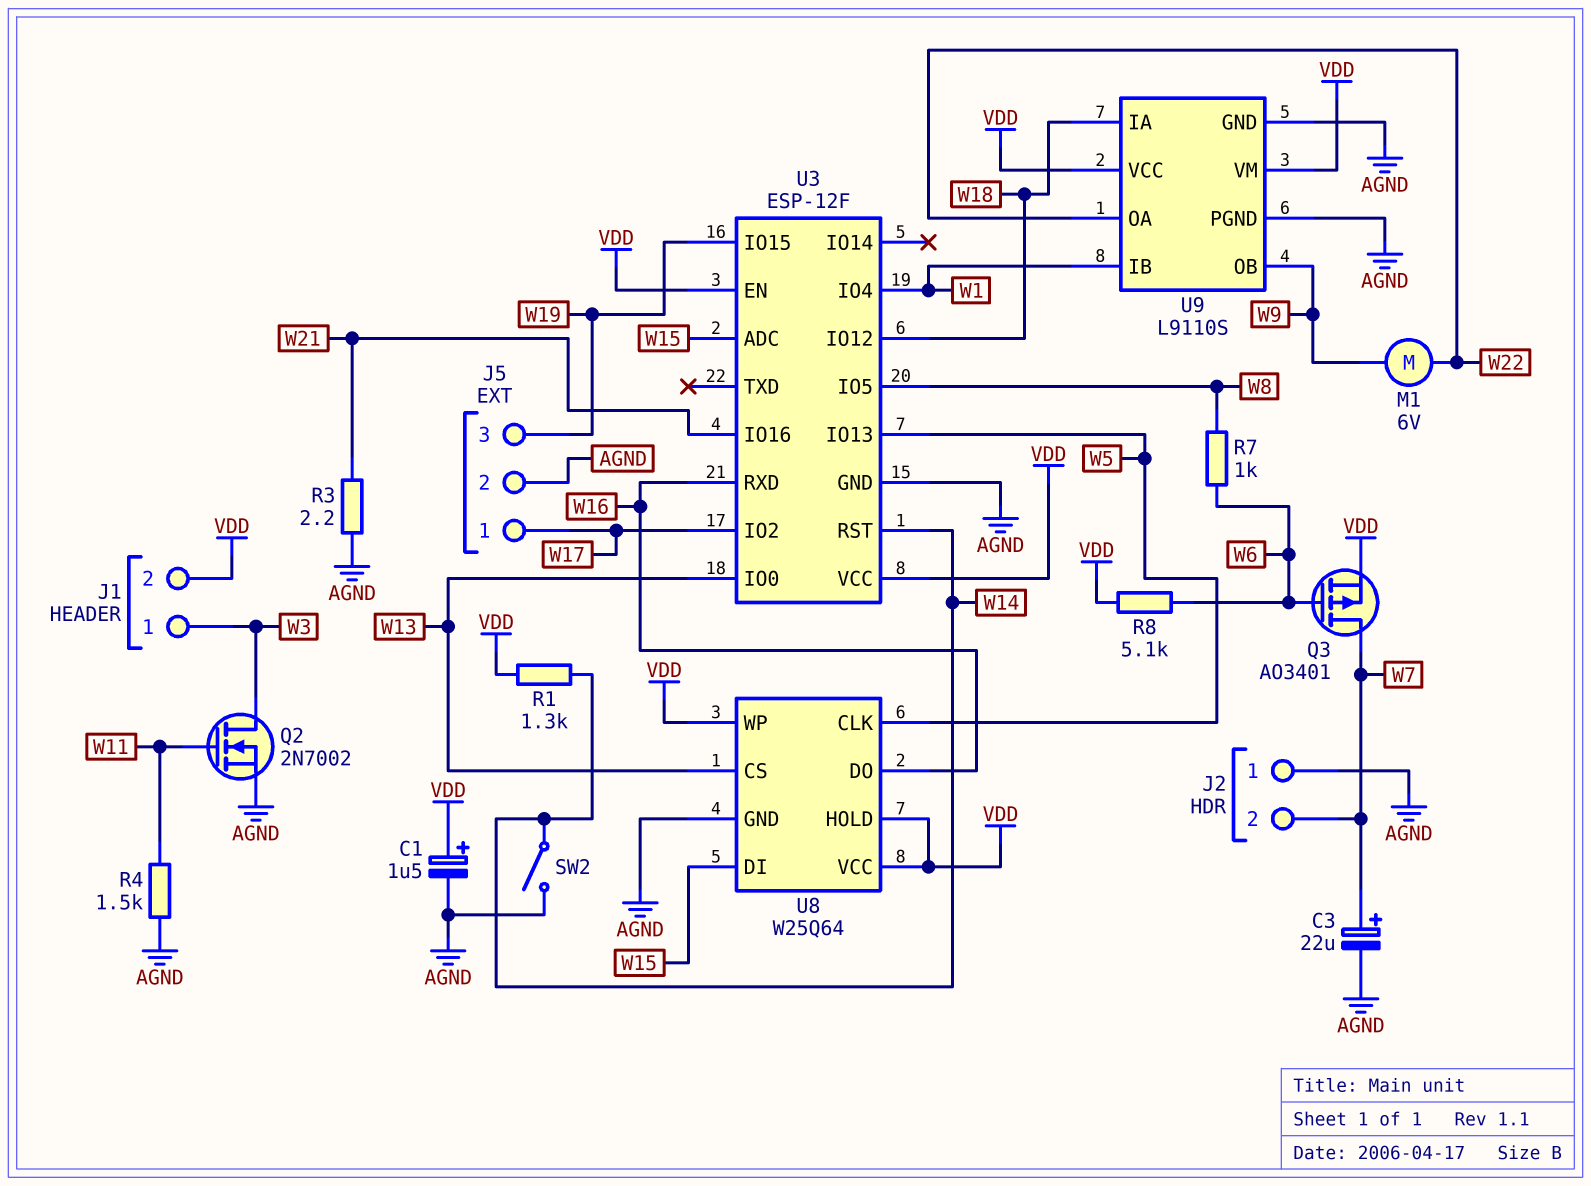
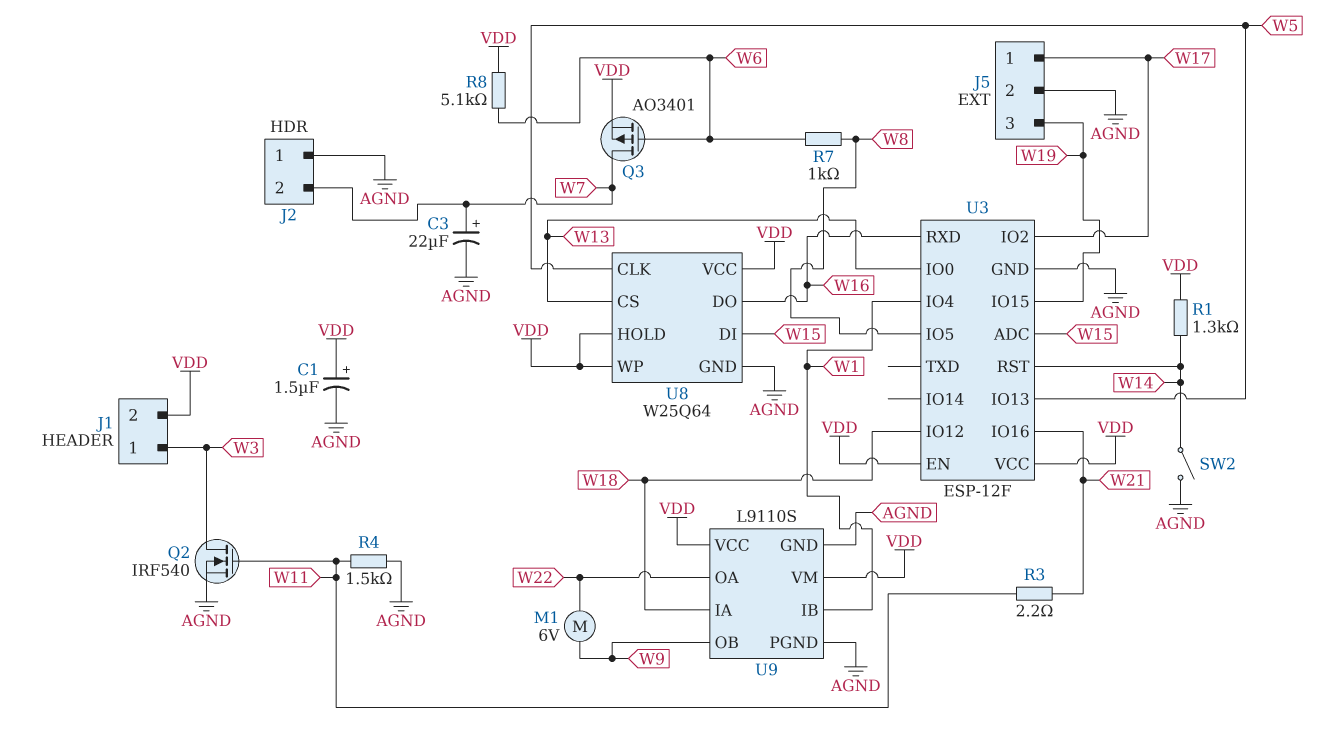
Q2: NMOS 2N7002 (G W11, D W3, S AGND) -> NMOS IRF540 (G W11, D W3, S AGND)
R3: 2.2 (AGND, W21) -> 2.2 (W11, W21)

